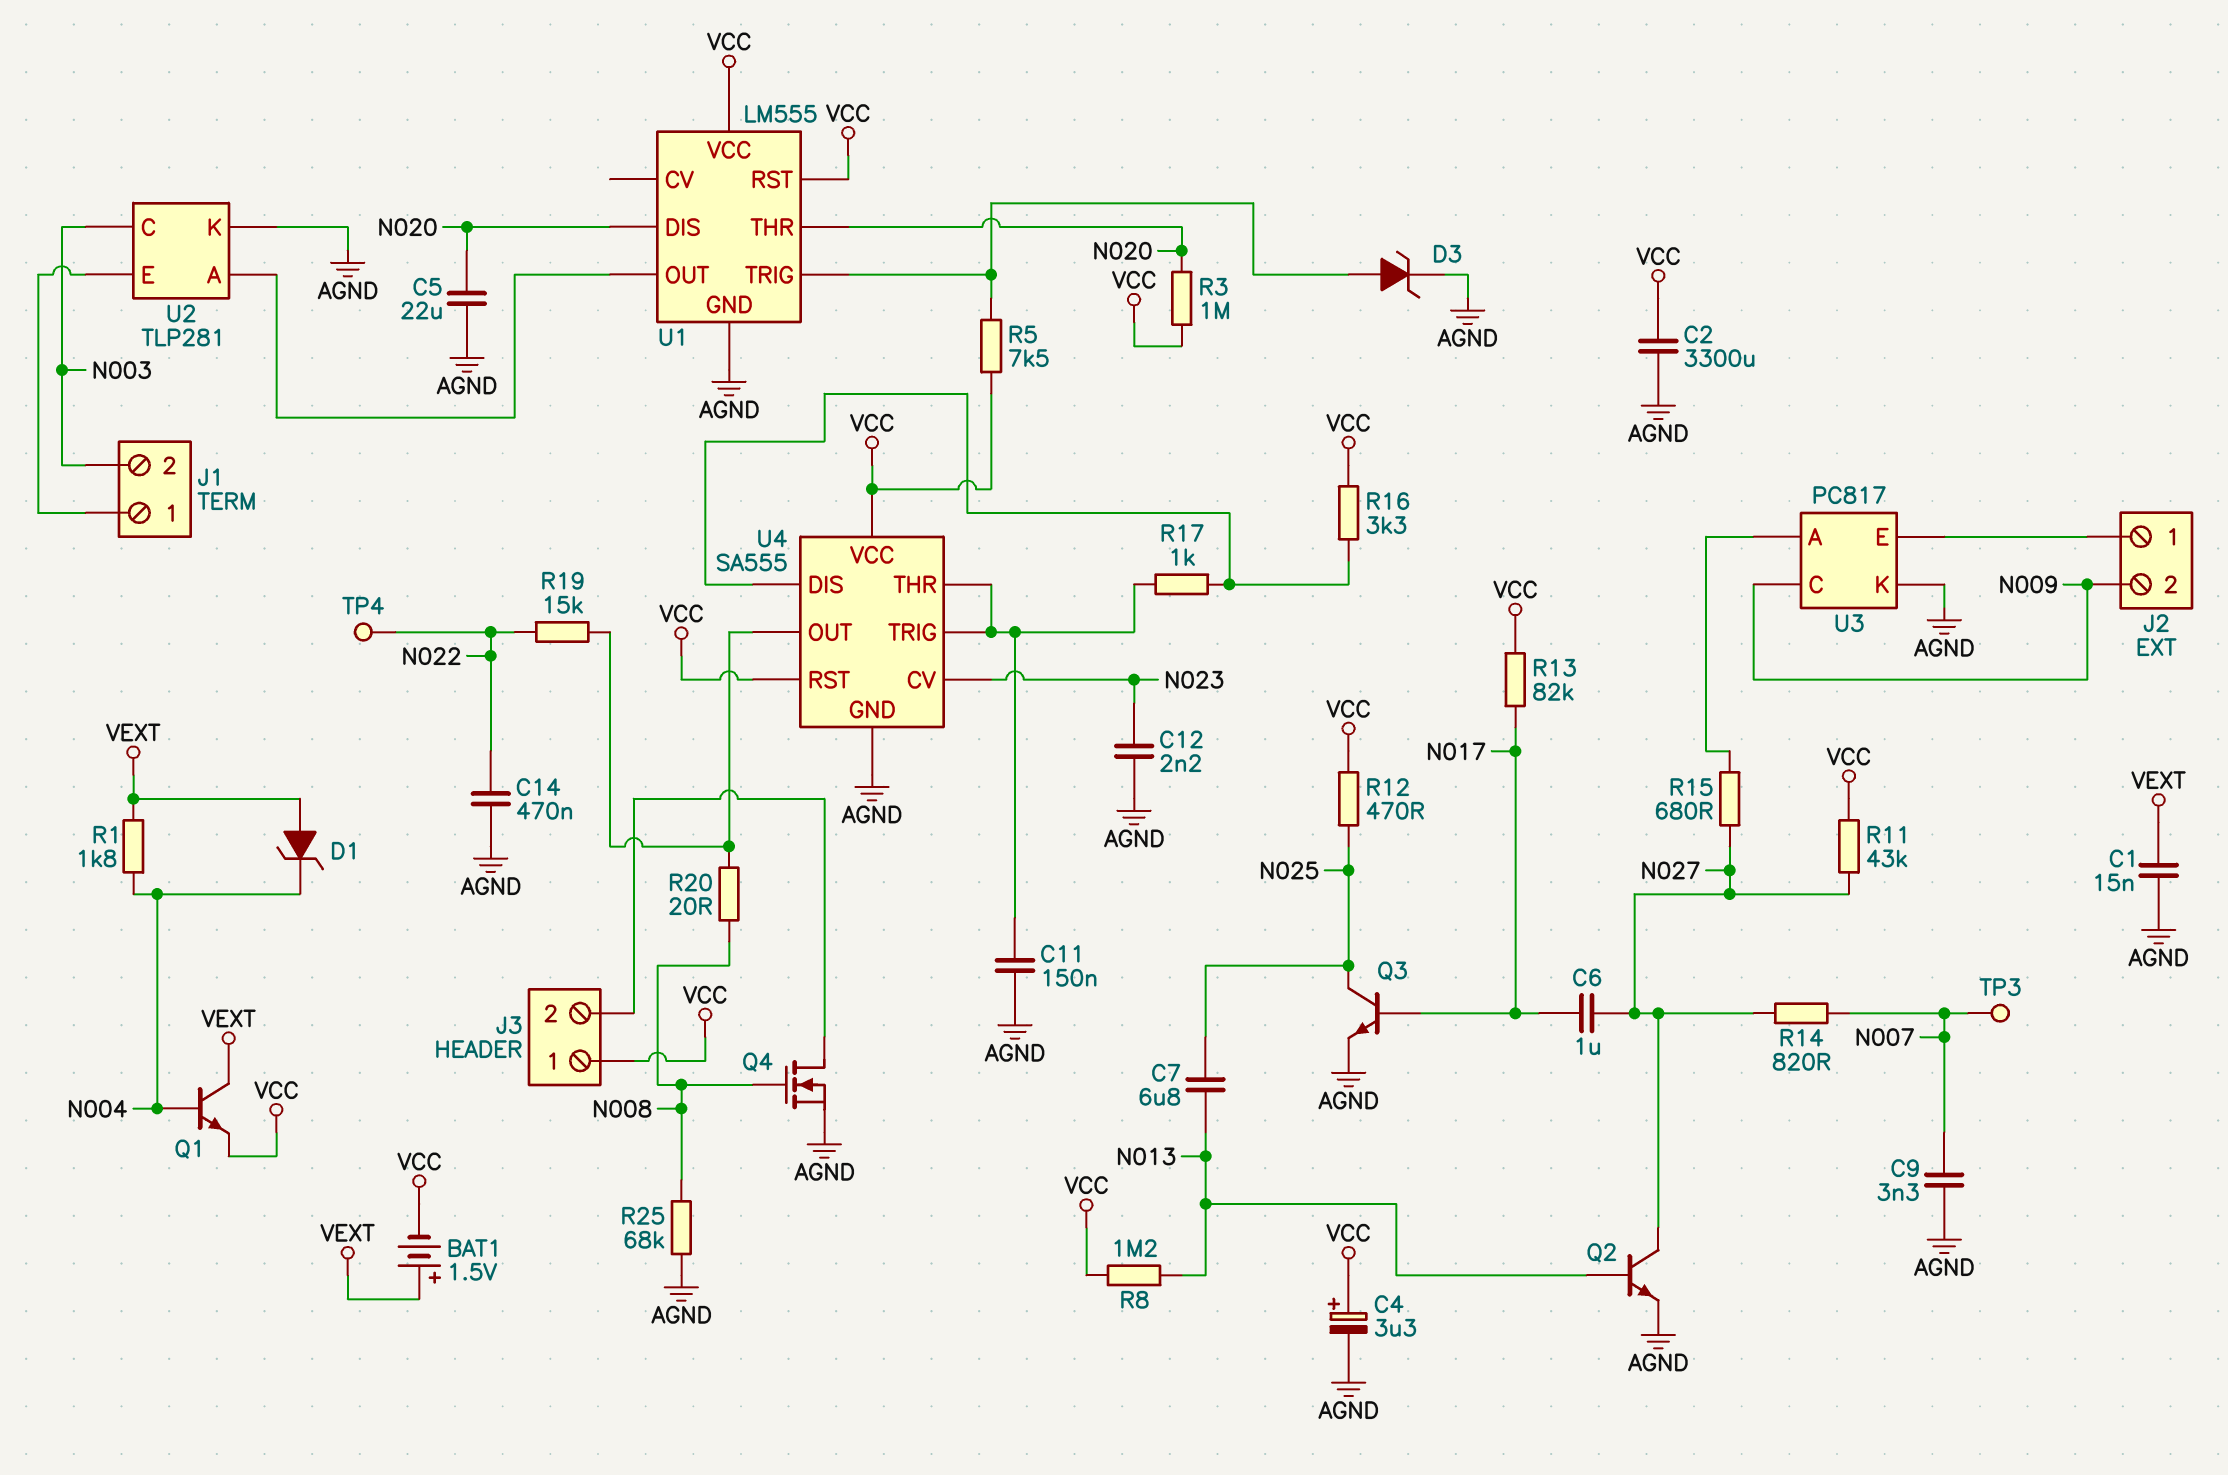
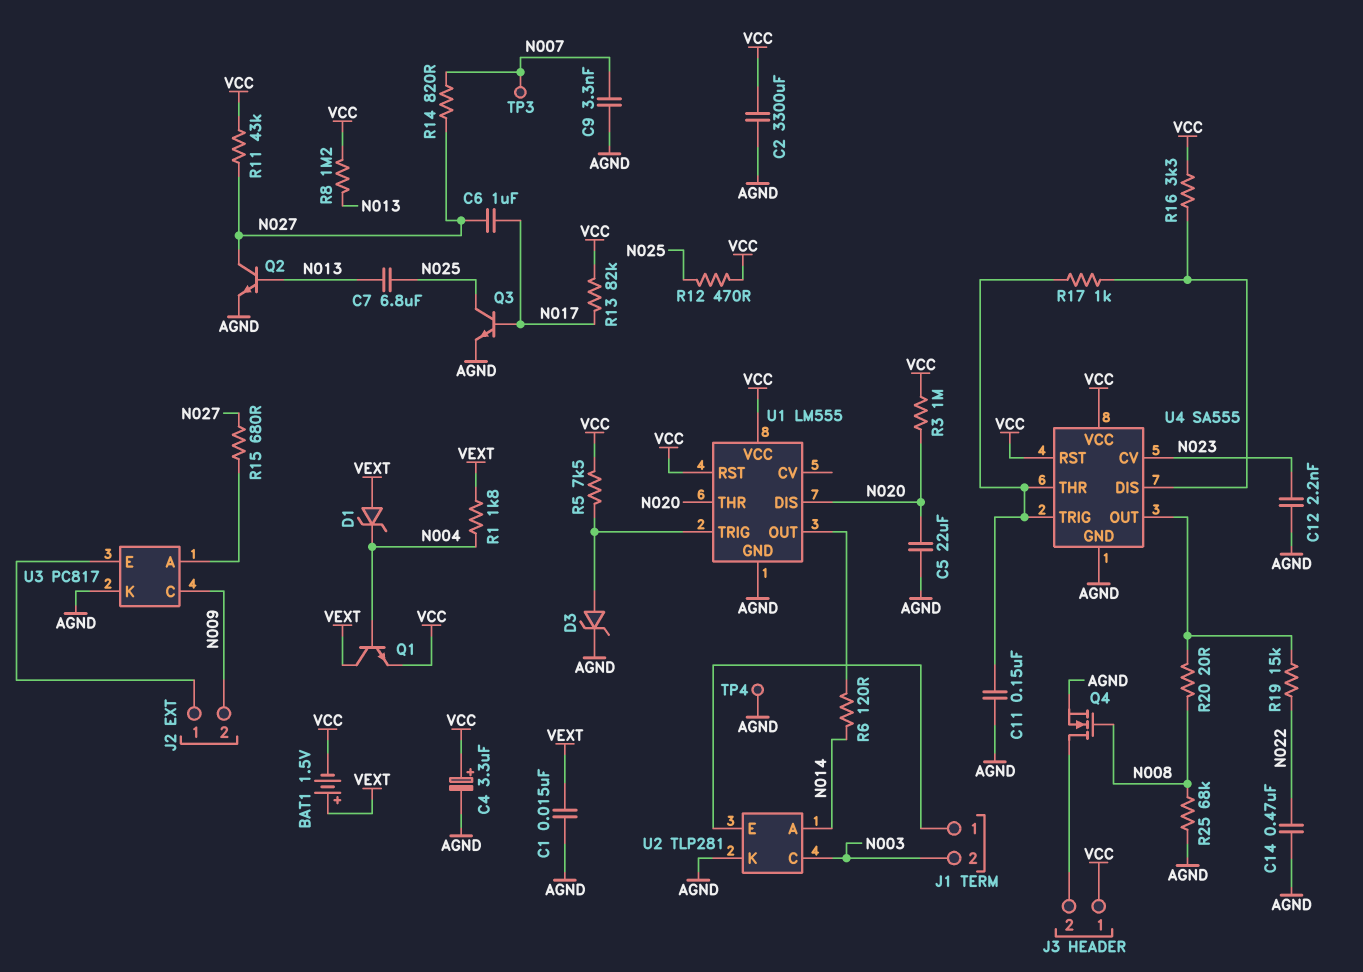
R6: none -> 120 (N014, U1/OUT)
TP4: test point (N022) -> test point (AGND)
U2 pin A: U1/OUT -> N014

